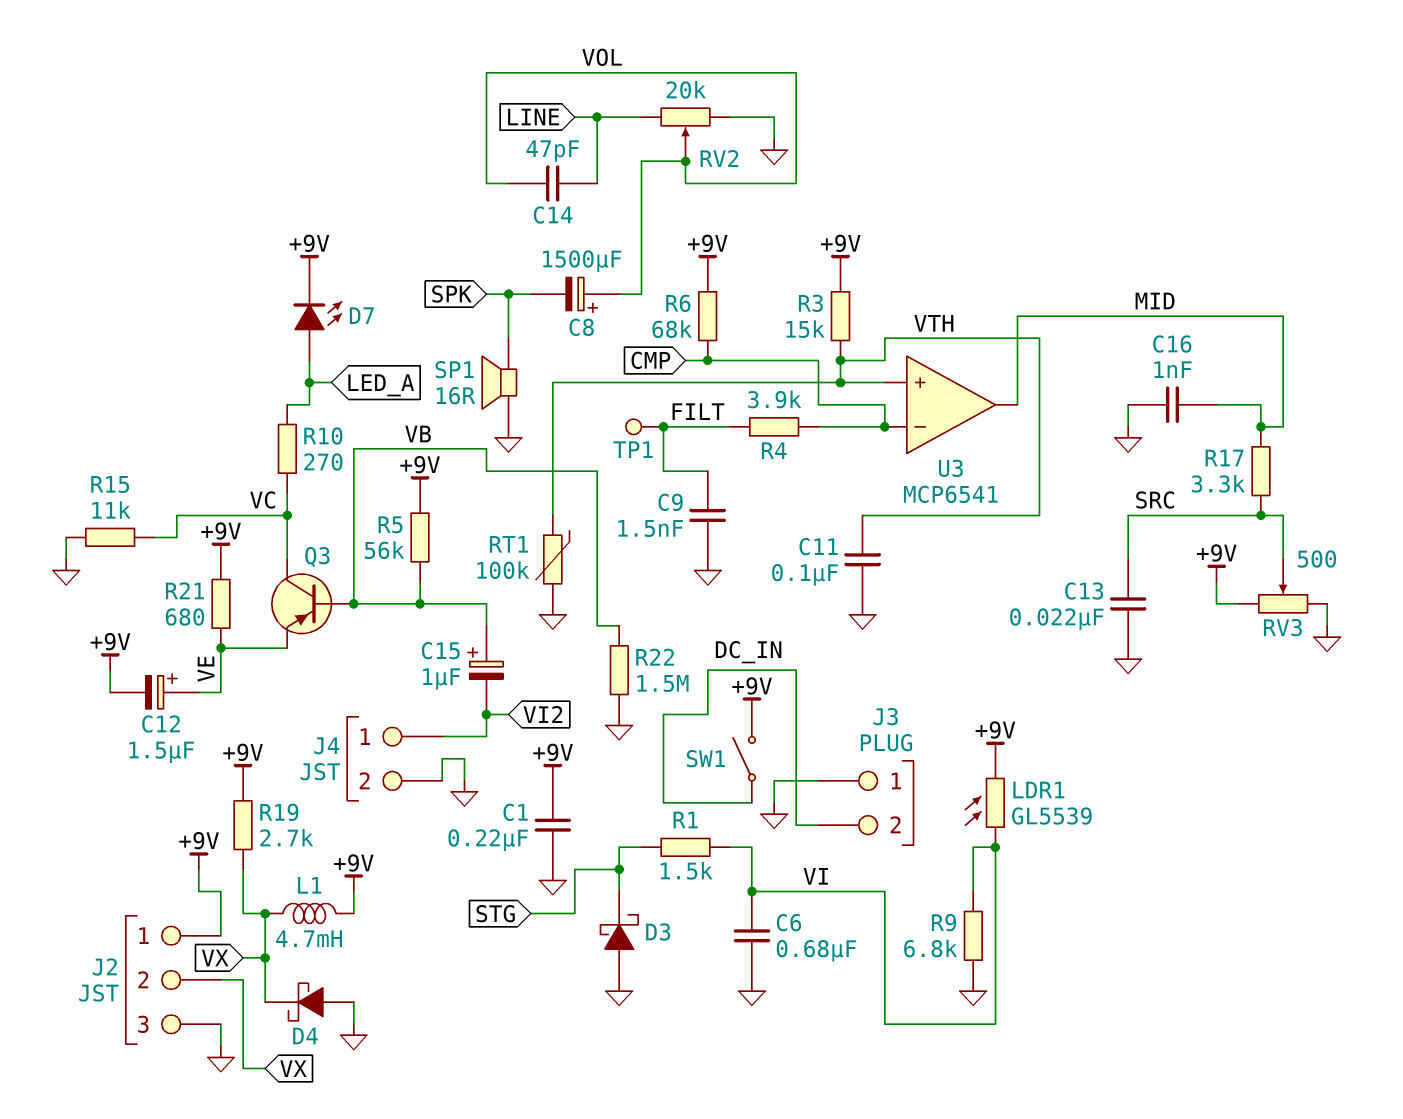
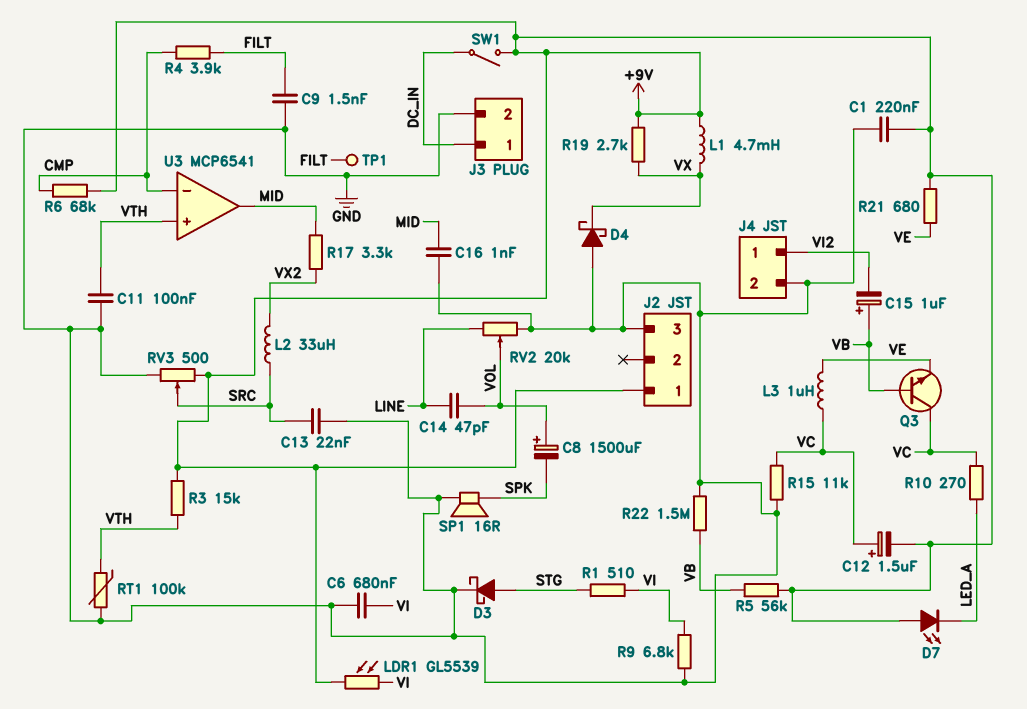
C12: 1.5uF (plus VE, minus +9V) -> 1.5uF (plus VC, minus +9V)
D3: schottky (A GND, K STG) -> schottky (A STG, K GND)
D7: LED (A LED_A, K +9V) -> LED (A +9V, K LED_A)
J2 pin 2: VX -> none
J3 pin 1: GND -> DC_IN
J3 pin 2: DC_IN -> GND
L2: none -> 33uH (SRC, VX2)
L3: none -> 1uH (VC, VE)
Q3: PNP (B VB, C VC, E VE) -> NPN (B VB, C VC, E VE)
R1: 1.5k (STG, VI) -> 510 (STG, VI)
R17: 3.3k (MID, SRC) -> 3.3k (MID, VX2)

